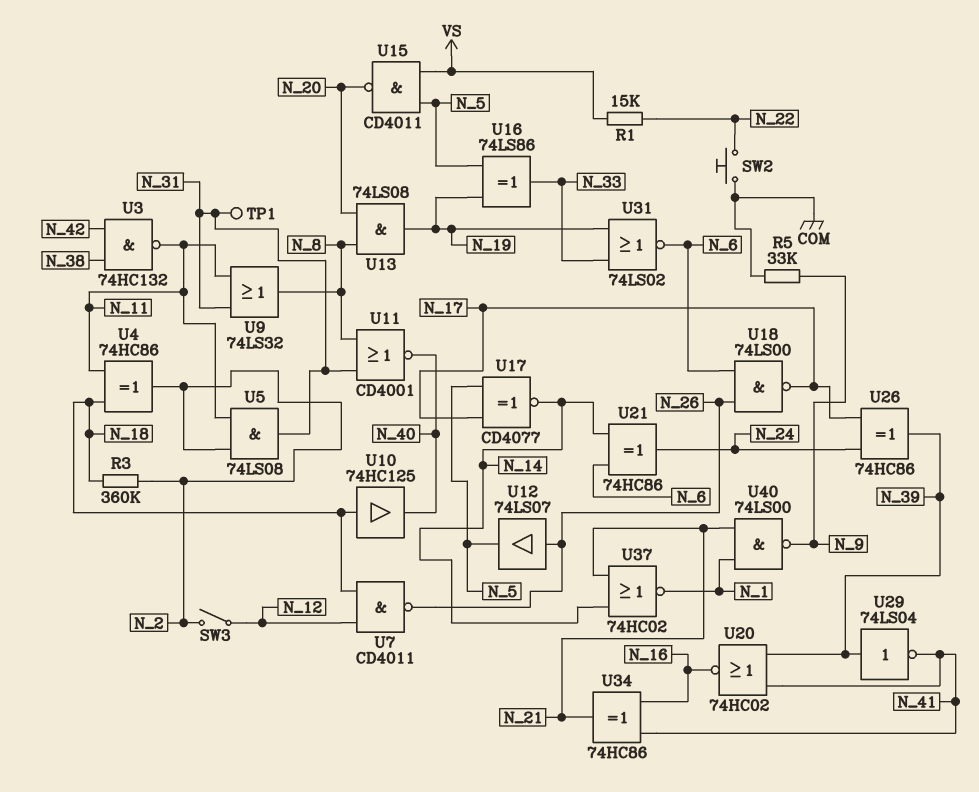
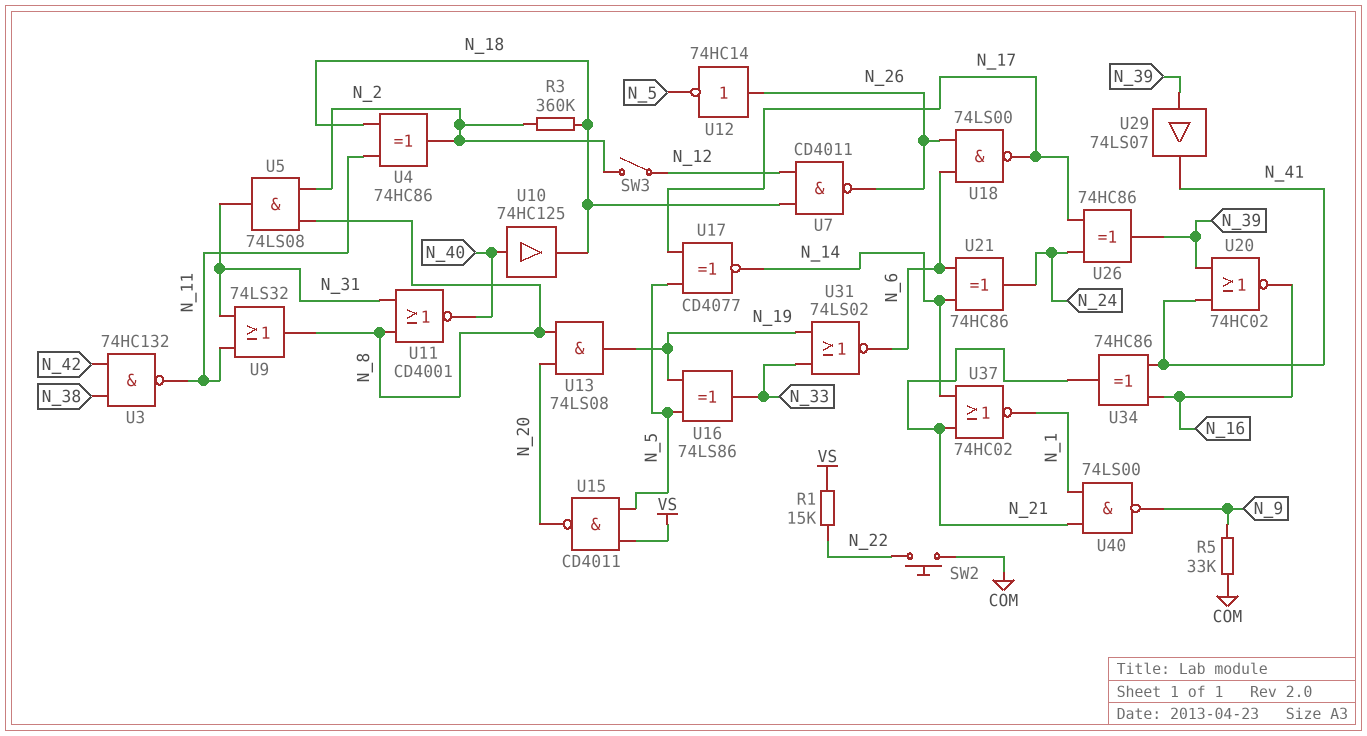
TP1: test point (N_31) -> none
U5: AND 74LS08 (in N_2, in N_11, out N_31) -> AND 74LS08 (in N_2, in N_8, out N_31)
U10: buffer 74HC125 (in N_18, out N_40) -> buffer 74HC125 (in N_40, out N_18)
U12: buffer 74LS07 (in N_26, out N_5) -> NOT 74HC14 (in N_26, out N_5)
U29: NOT 74LS04 (in N_39, out N_41) -> buffer 74LS07 (in N_39, out N_41)

